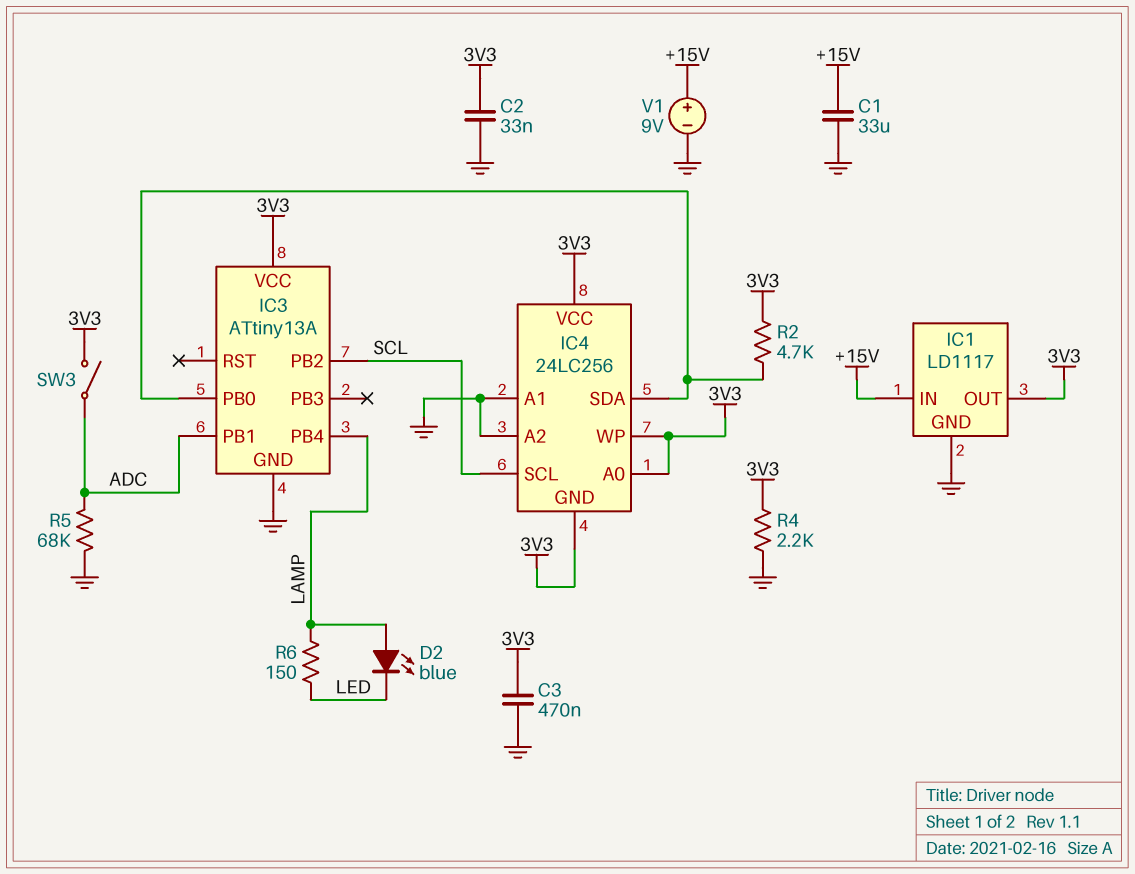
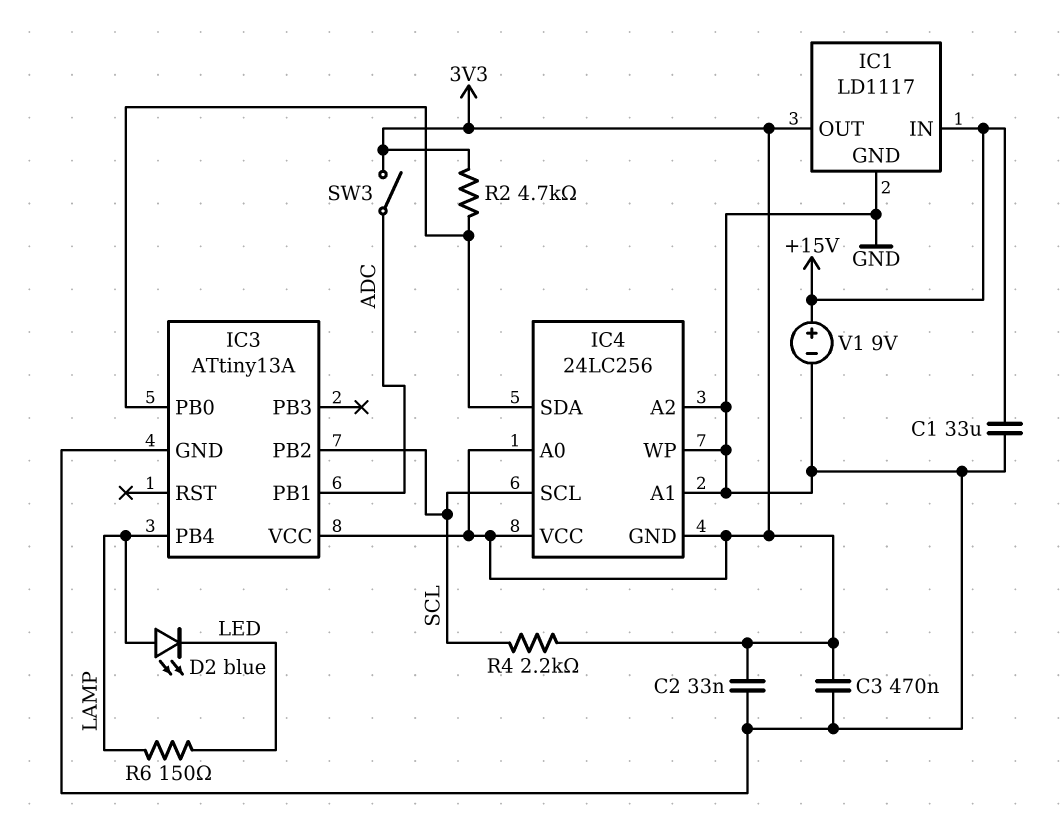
IC4 pin WP: 3V3 -> GND
R4: 2.2k (3V3, GND) -> 2.2k (3V3, SCL)
R5: 68k (ADC, GND) -> none

